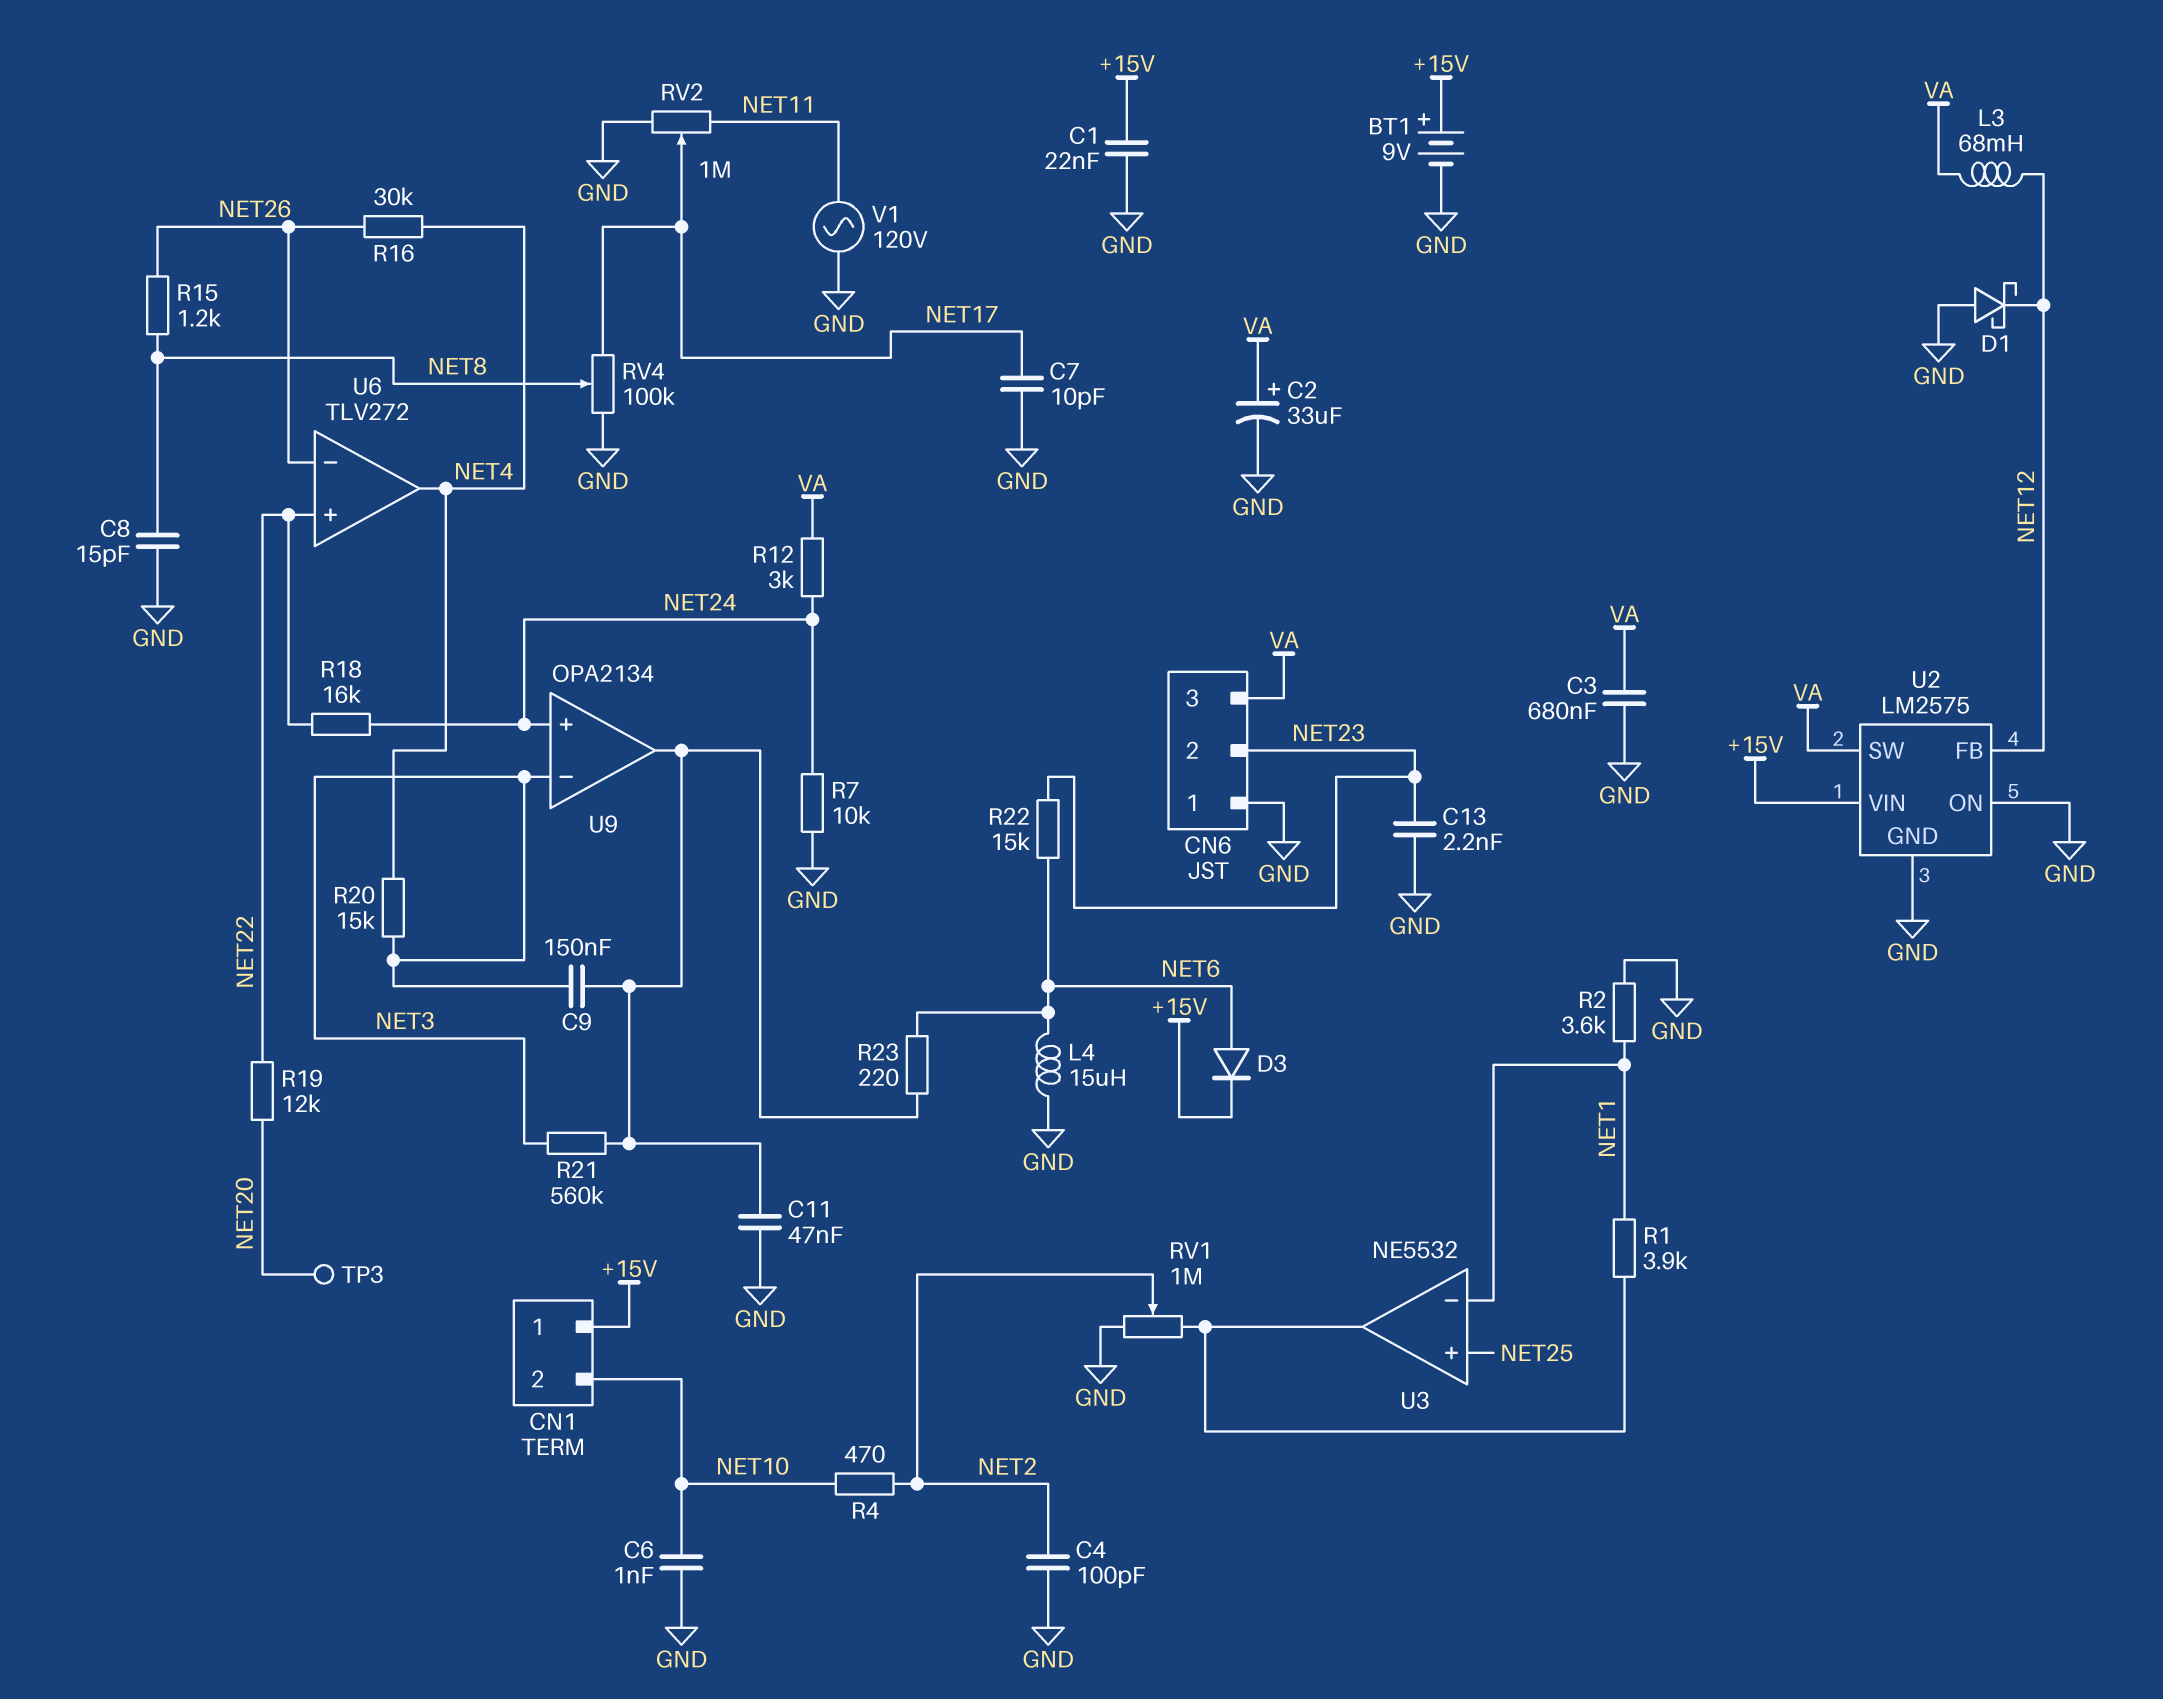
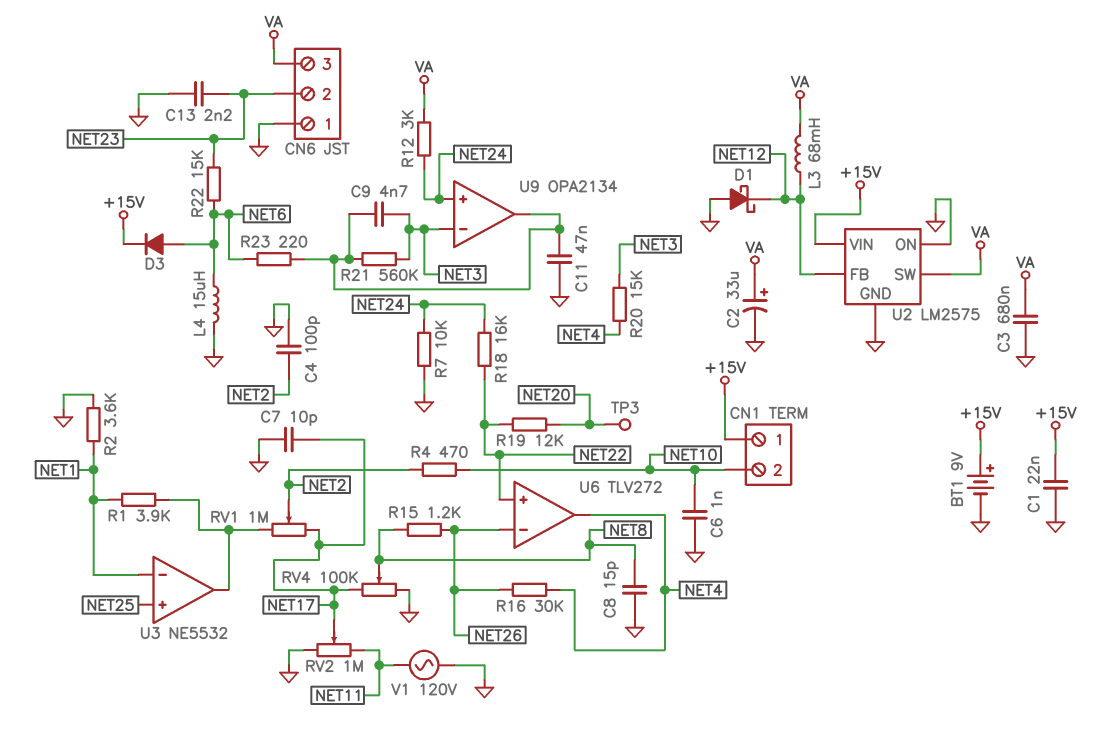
C9: 150nF (NET3, U9/out) -> 4.7nF (NET3, U9/out)
RV1: 1M (GND, U3/out, wiper NET2) -> 1M (NET17, U3/out, wiper NET2)

